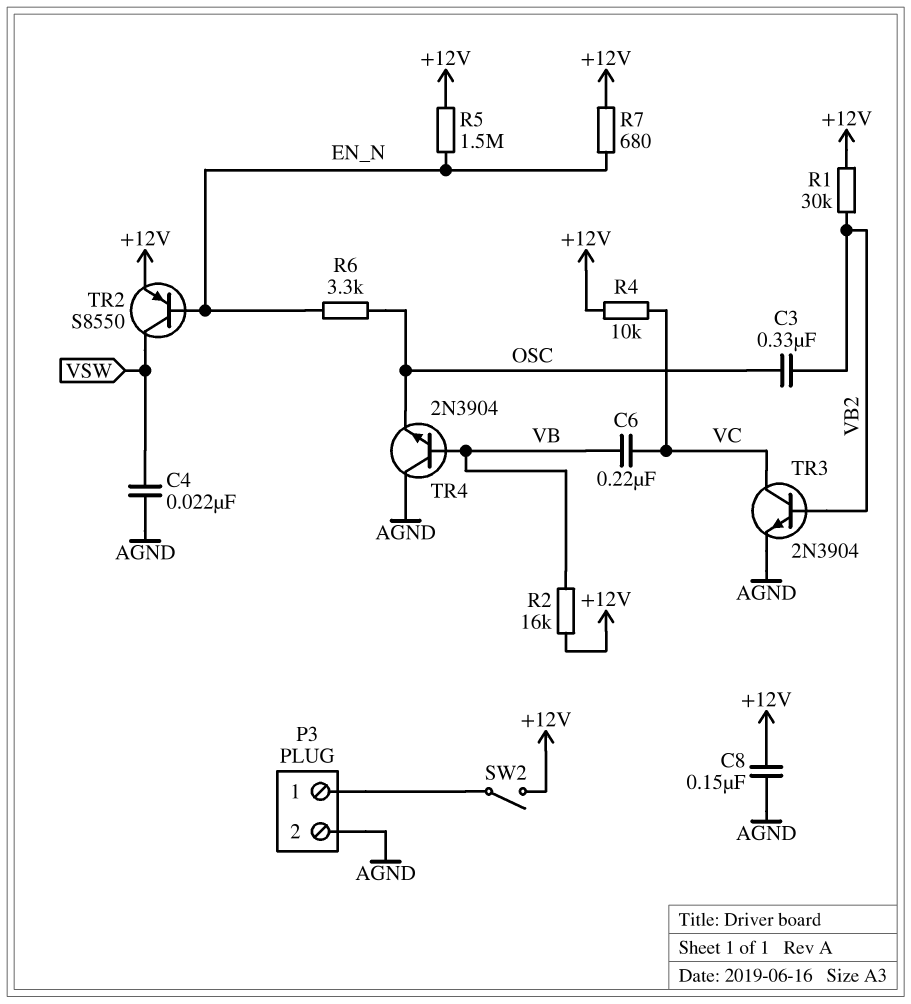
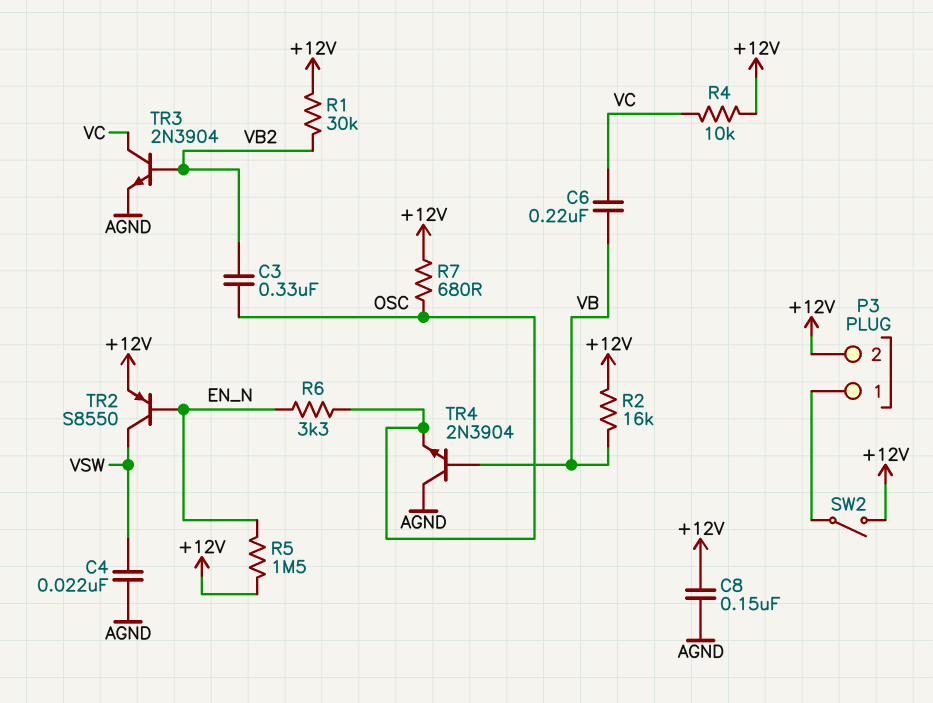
P3 pin 2: AGND -> +12V
R7: 680 (+12V, EN_N) -> 680 (+12V, OSC)

